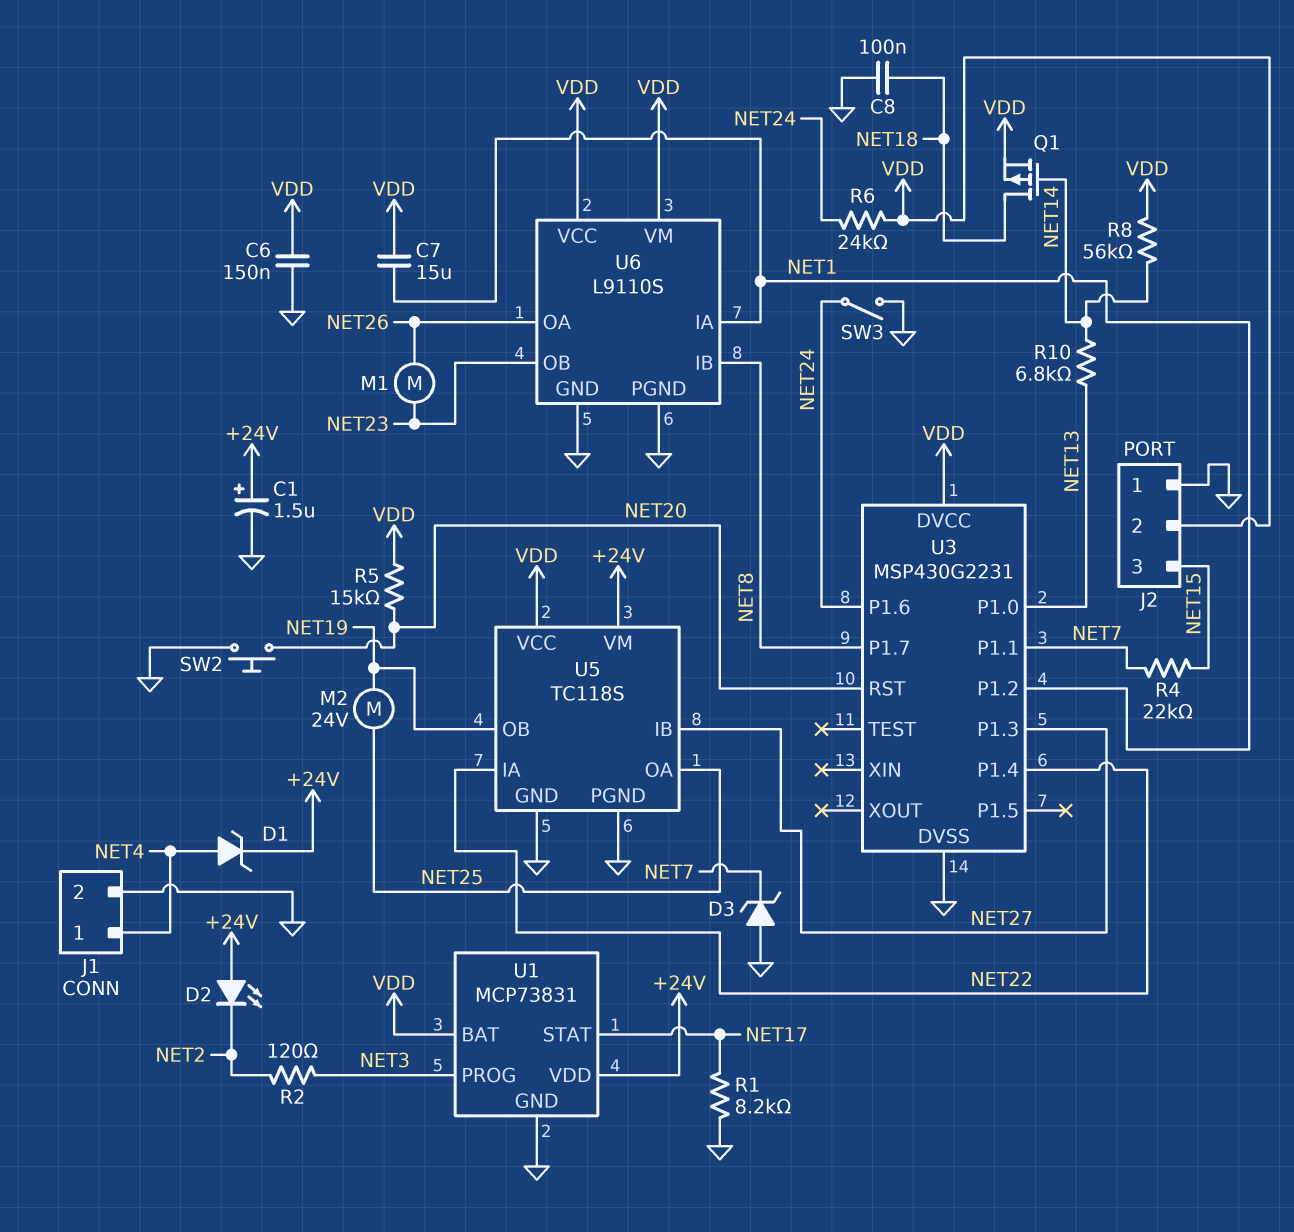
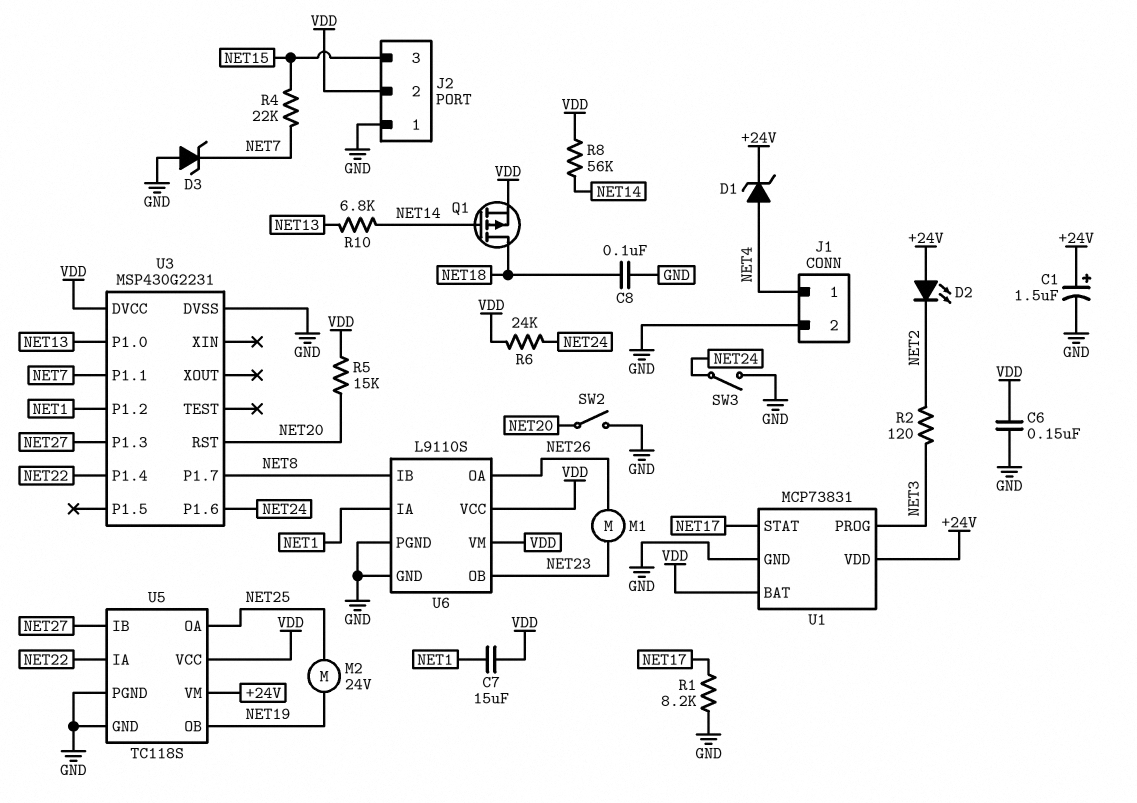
SW2: button (GND, NET20) -> switch (GND, NET20)

